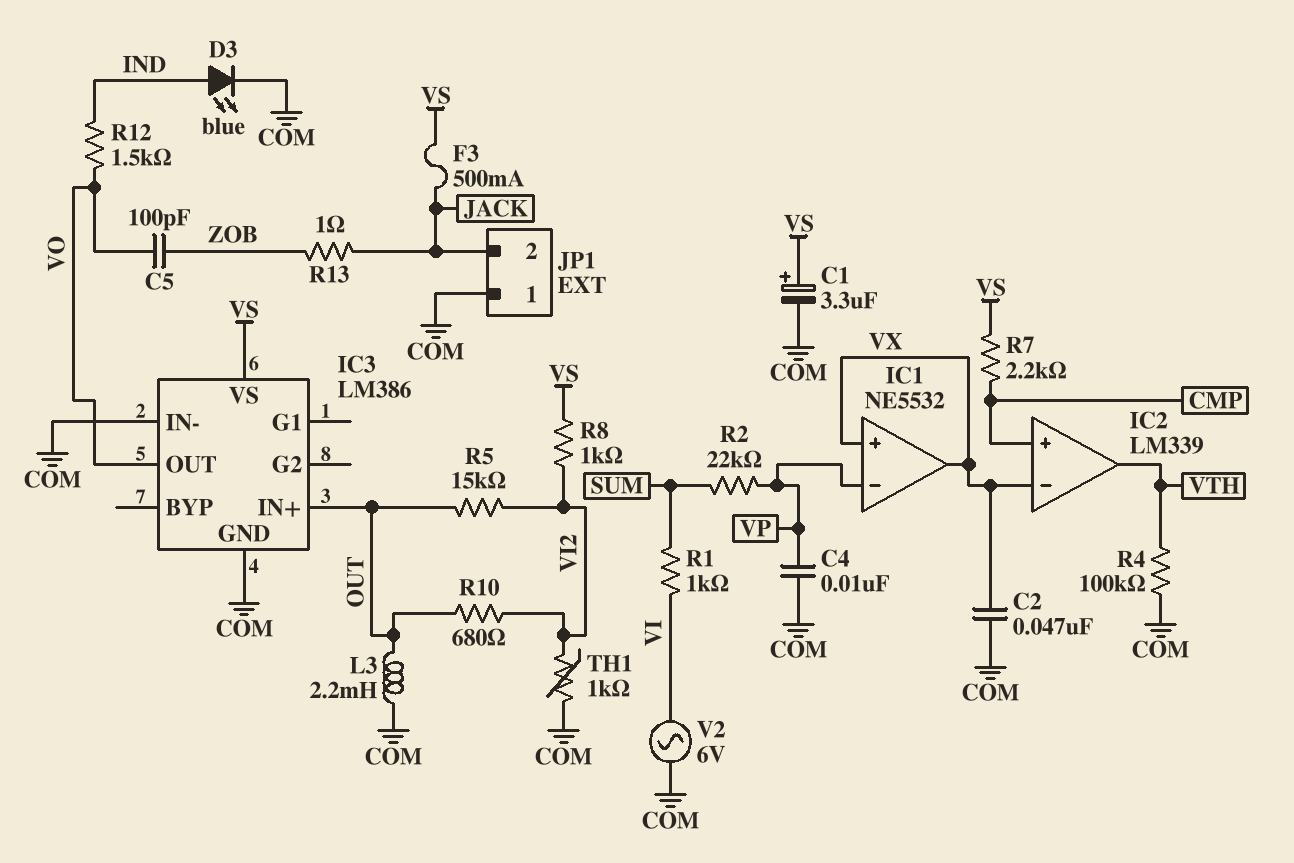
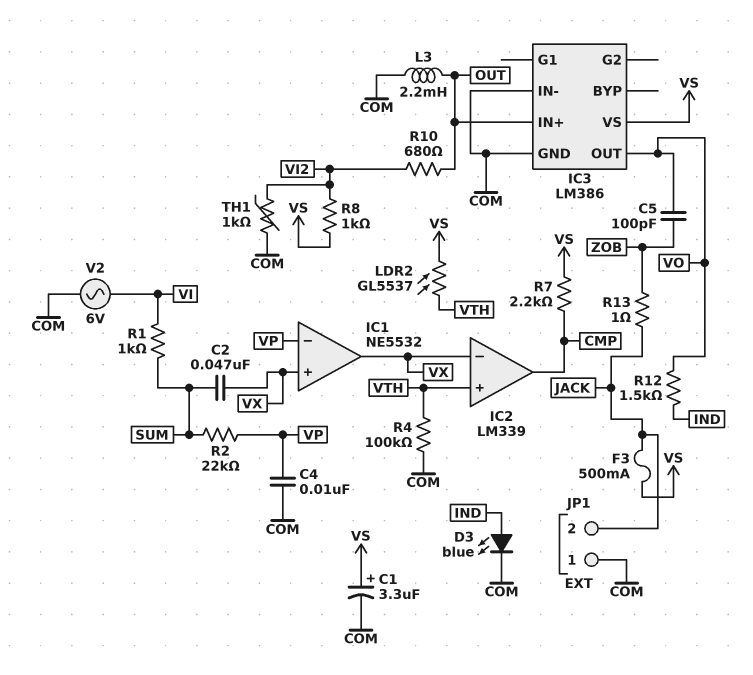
C2: 47nF (COM, VX) -> 47nF (SUM, VX)
IC2 pin in+: CMP -> VTH
IC2 pin out: VTH -> CMP
LDR2: none -> GL5537 (VS, VTH)
R5: 15k (OUT, VI2) -> none

